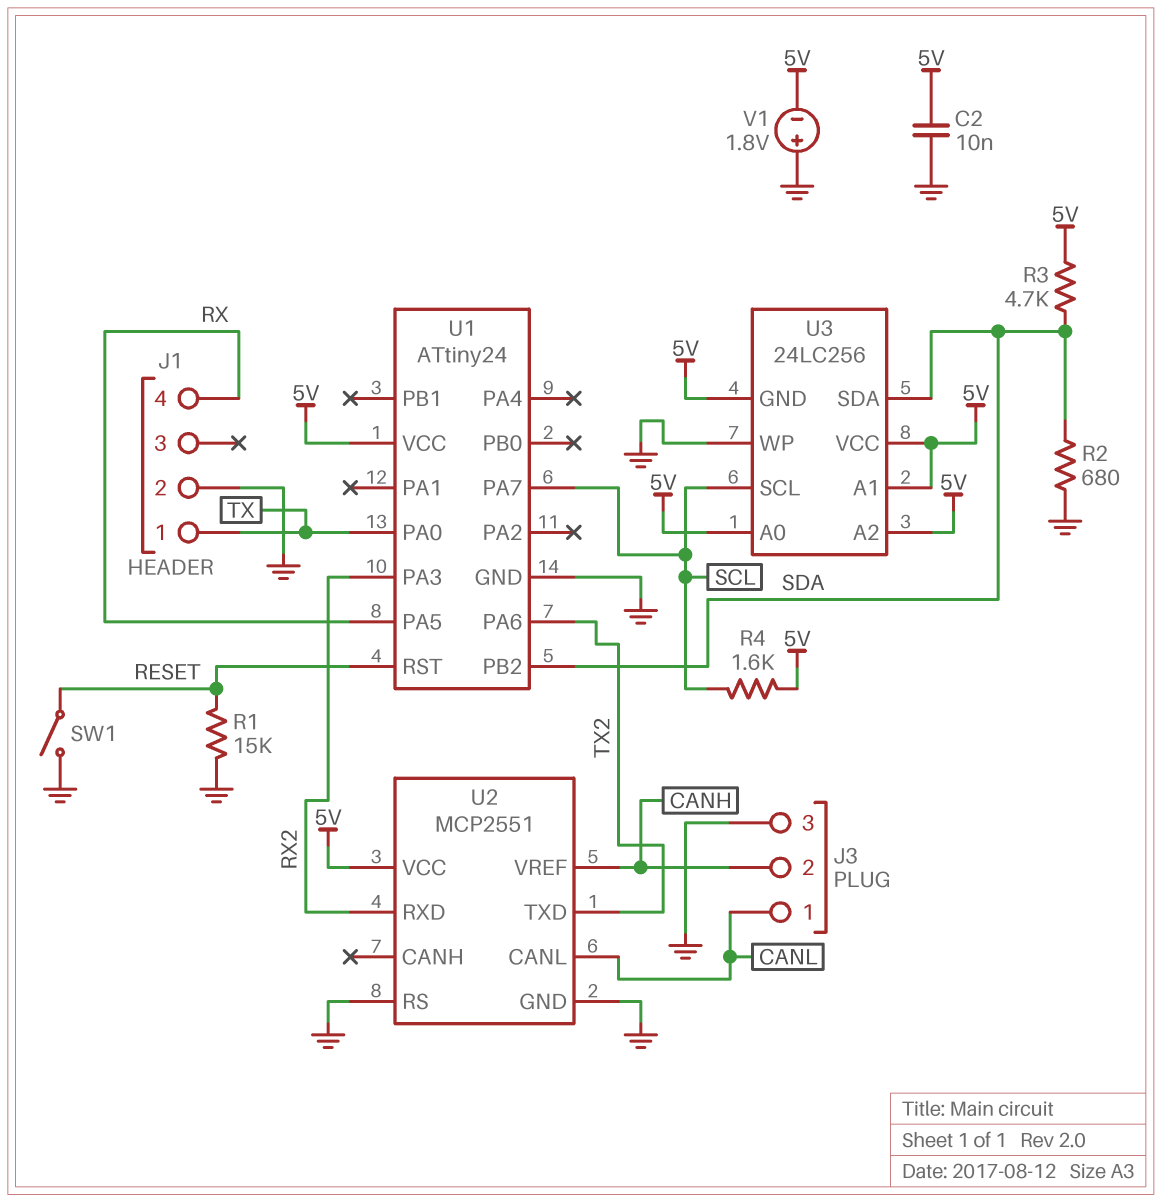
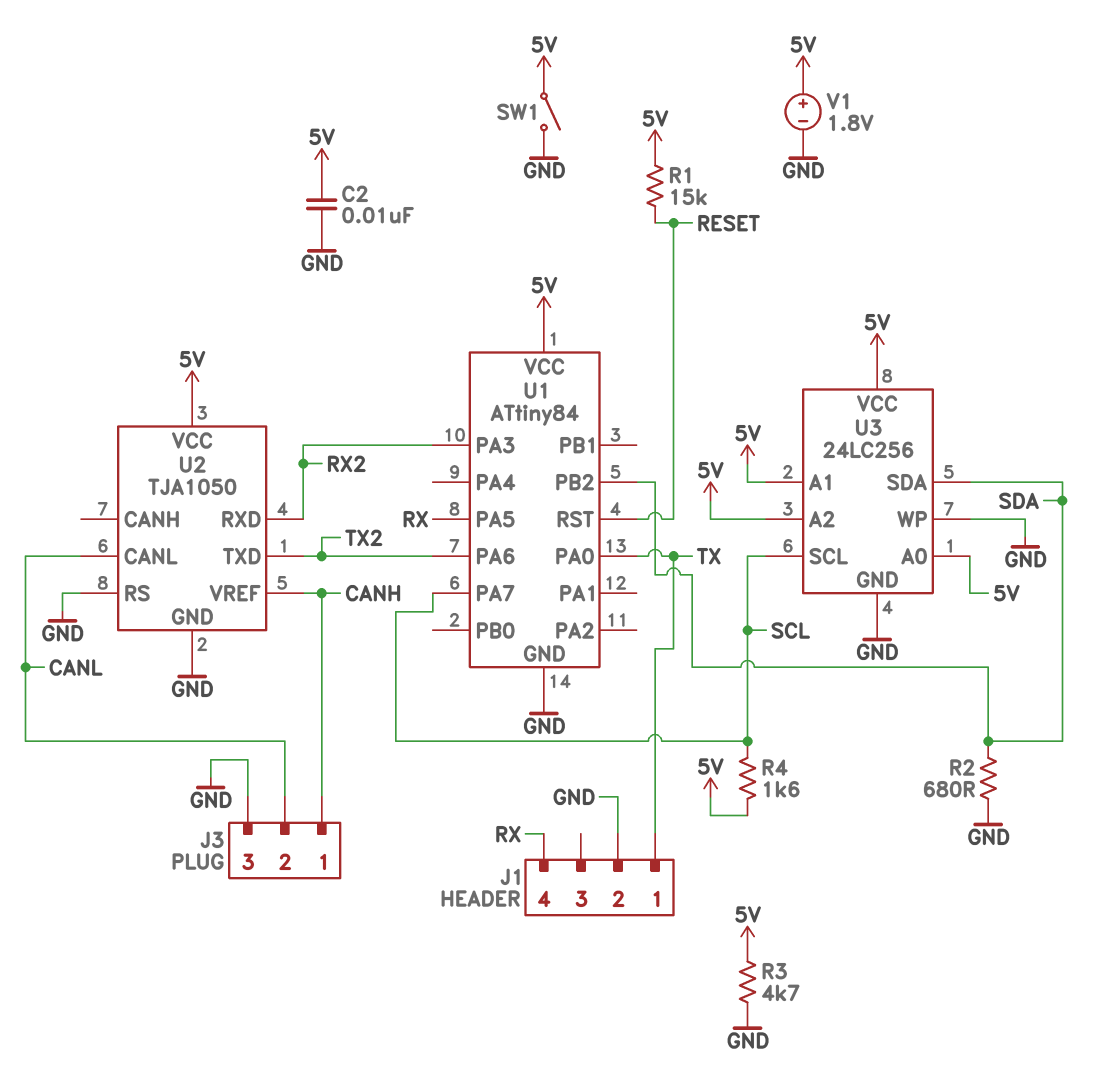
J3 pin 1: CANL -> CANH
J3 pin 2: CANH -> CANL
R1: 15k (GND, RESET) -> 15k (5V, RESET)
R3: 4.7k (5V, SDA) -> 4.7k (5V, GND)
SW1: switch (GND, RESET) -> switch (5V, GND)
U1: ATtiny24 -> ATtiny84
U2: MCP2551 -> TJA1050
U3 pin GND: 5V -> GND
V1: 1.8V (plus GND, minus 5V) -> 1.8V (plus 5V, minus GND)

